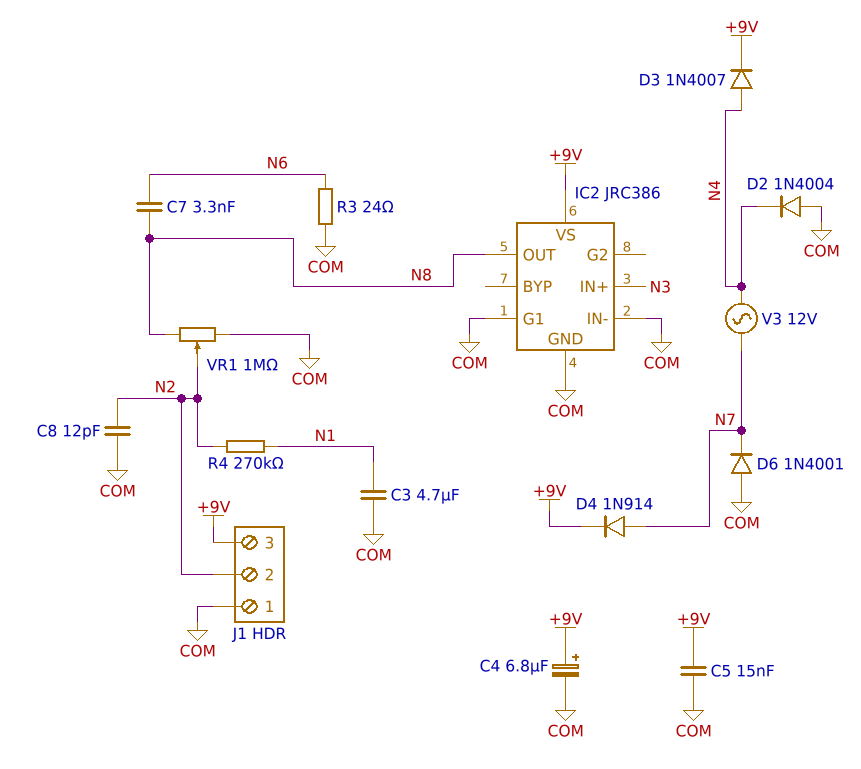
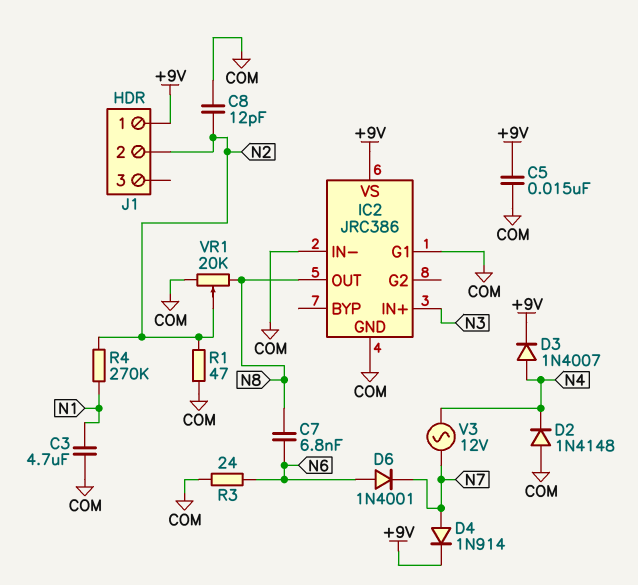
C4: 6.8uF (plus +9V, minus COM) -> none
C7: 3.3nF (N6, N8) -> 6.8nF (N6, N8)
D2: diode 1N4004 (A COM, K N4) -> diode 1N4148 (A COM, K N4)
D6: diode 1N4001 (A COM, K N7) -> diode 1N4001 (A N6, K N7)
J1 pin 1: COM -> +9V
J1 pin 3: +9V -> none
R1: none -> 47 (COM, N2)
VR1: 1M (COM, N8, wiper N2) -> 20k (COM, N8, wiper N2)

